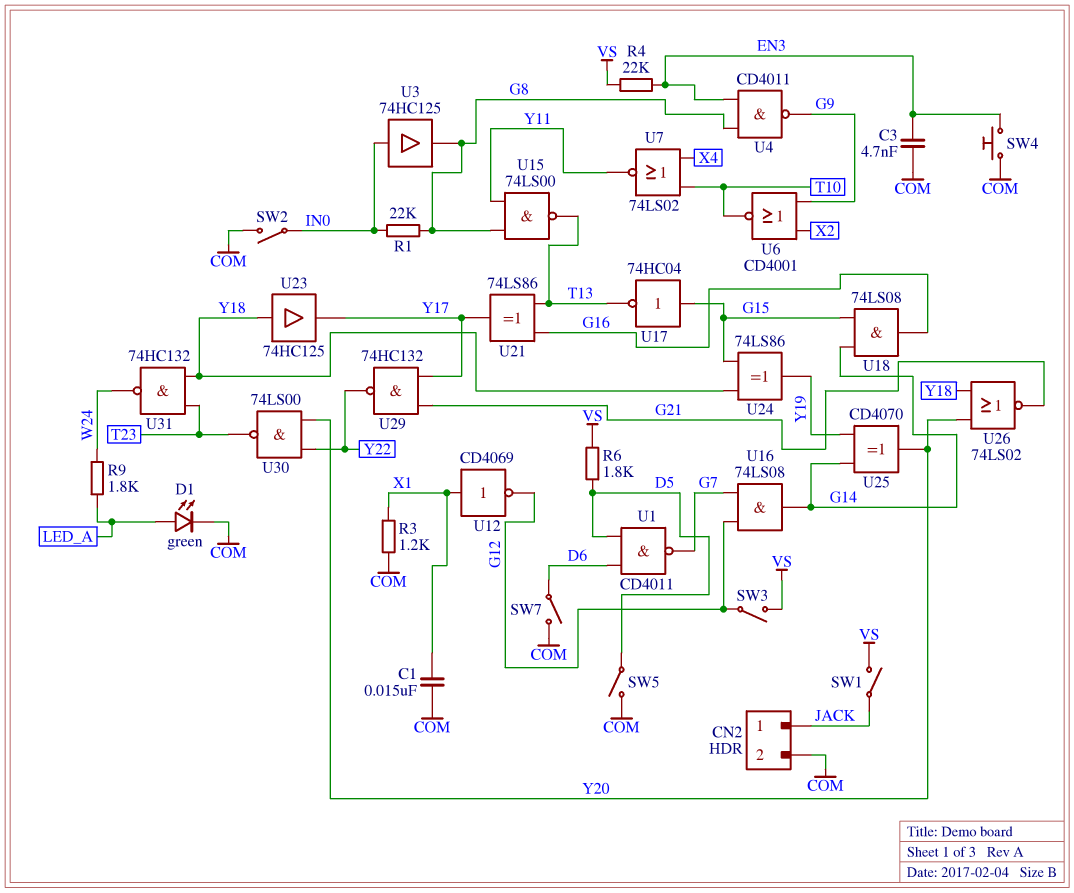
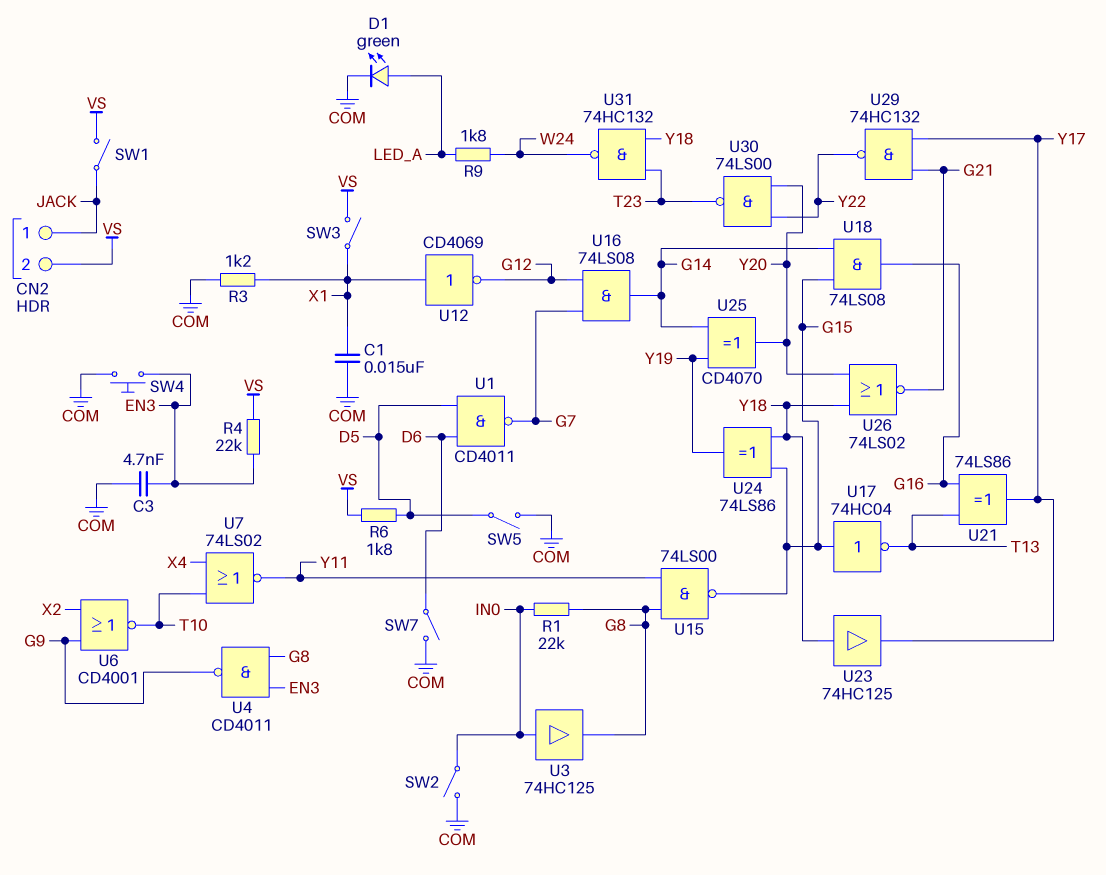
CN2 pin 2: COM -> VS
SW3: switch (G12, VS) -> switch (VS, X1)
U15: NAND 74LS00 (in G8, in Y11, out T13) -> NAND 74LS00 (in G8, in Y11, out G15)

